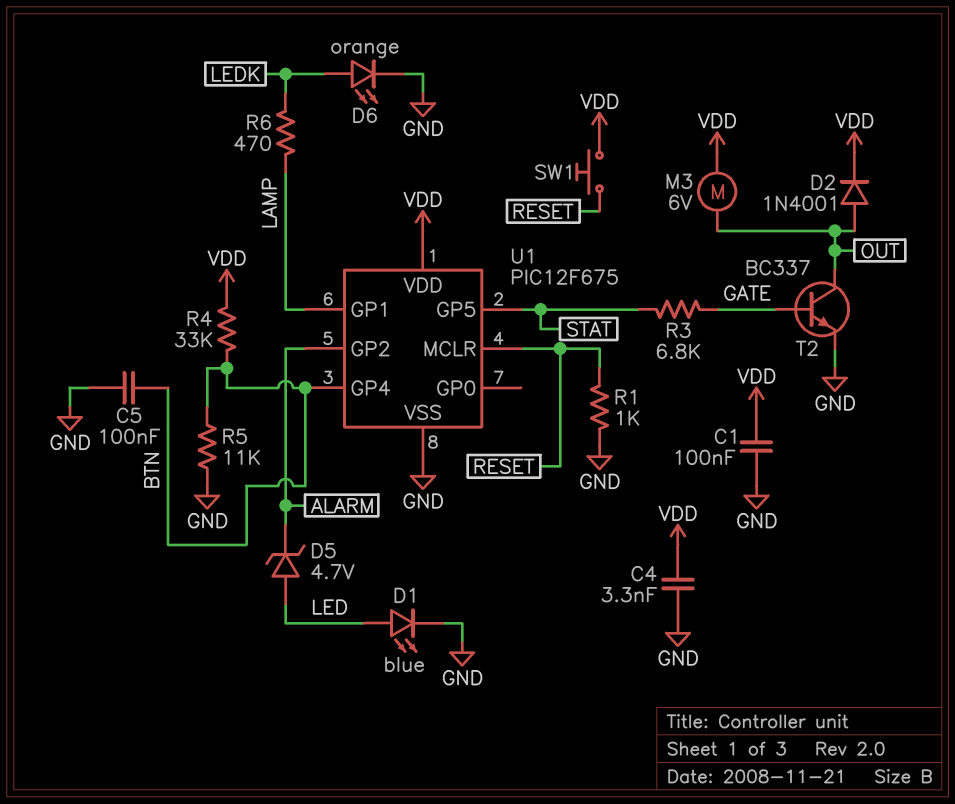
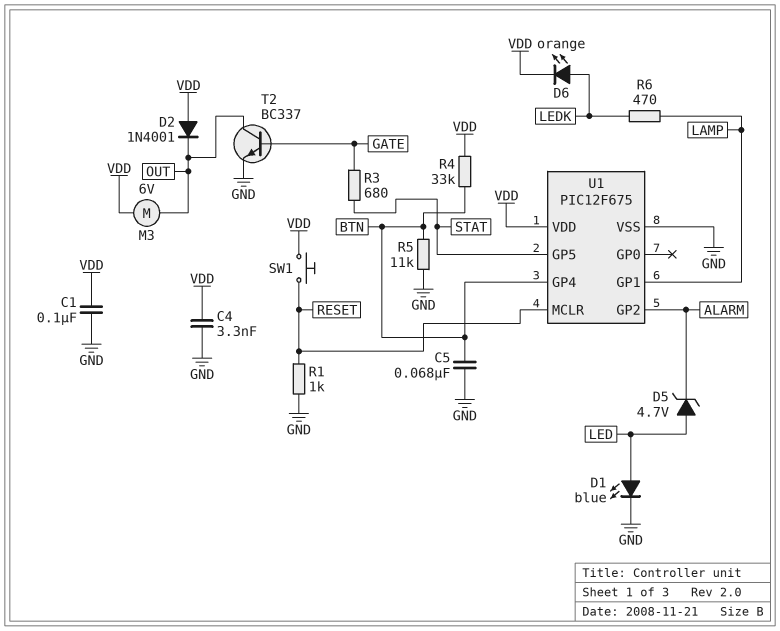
C5: 100nF (BTN, GND) -> 68nF (BTN, GND)
D2: diode 1N4001 (A OUT, K VDD) -> diode 1N4001 (A VDD, K OUT)
D6: LED orange (A LEDK, K GND) -> LED orange (A LEDK, K VDD)
R3: 6.8k (GATE, STAT) -> 680 (GATE, STAT)

